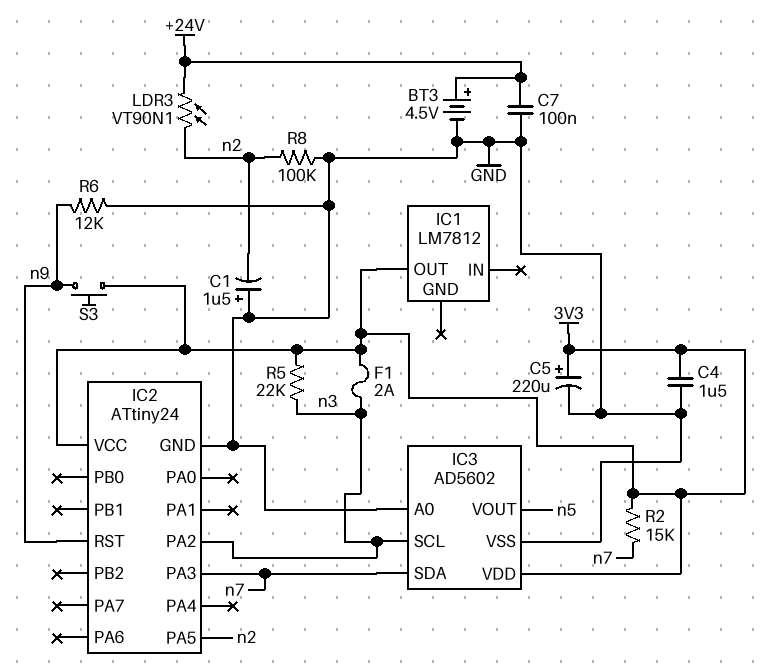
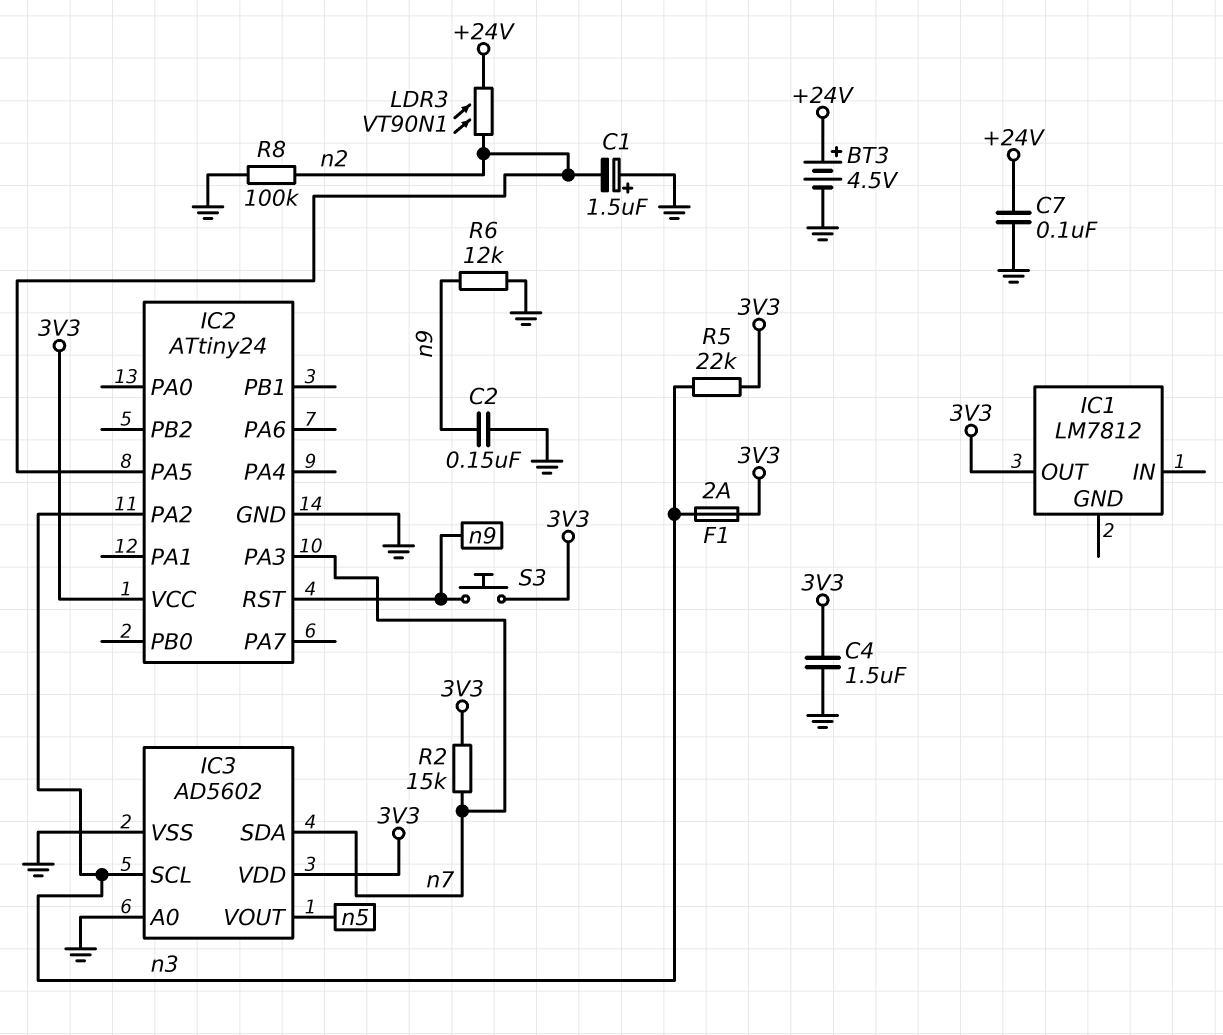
C2: none -> 150nF (GND, n9)
C5: 220uF (plus 3V3, minus GND) -> none

